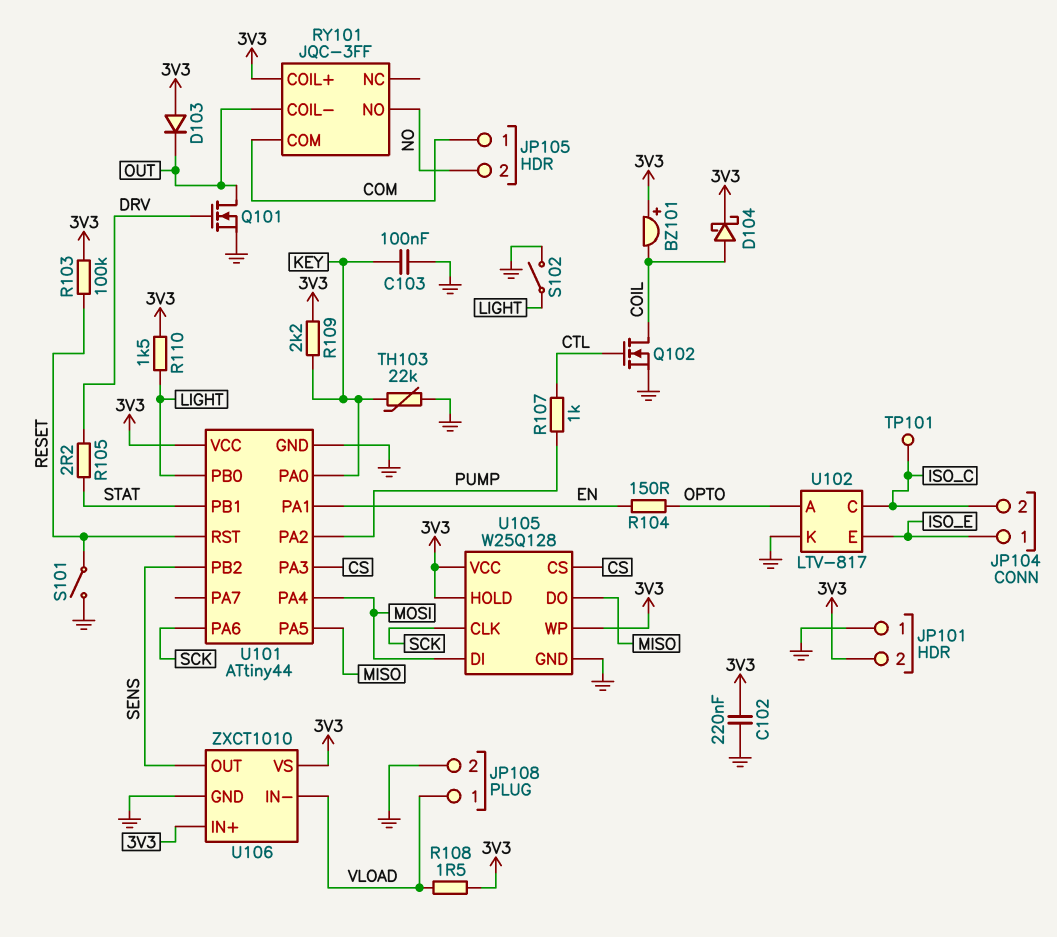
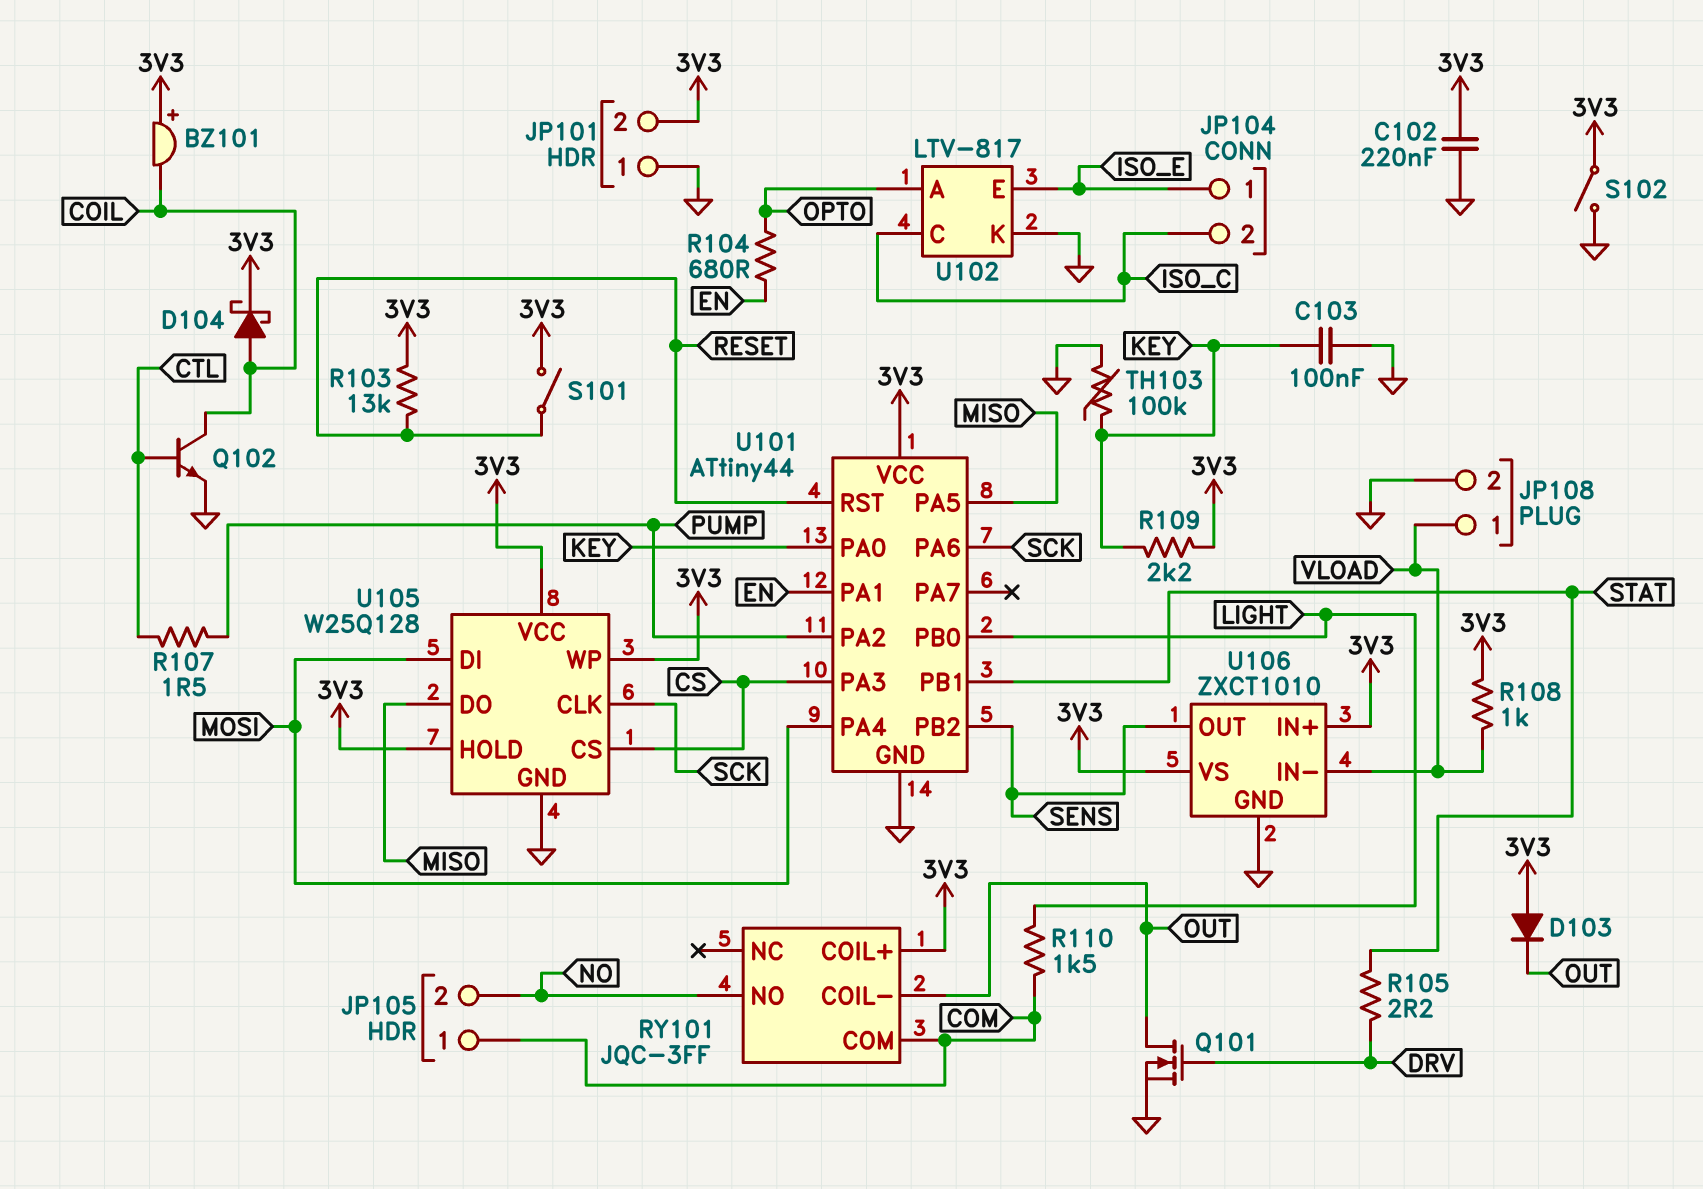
Q102: NMOS (G CTL, D COIL, S GND) -> NPN (B CTL, C COIL, E GND)
R103: 100k (3V3, RESET) -> 13k (3V3, RESET)
R104: 150 (EN, OPTO) -> 680 (EN, OPTO)
R107: 1k (CTL, PUMP) -> 1.5 (CTL, PUMP)
R108: 1.5 (3V3, VLOAD) -> 1k (3V3, VLOAD)
R110: 1.5k (3V3, LIGHT) -> 1.5k (COM, LIGHT)
S101: switch (GND, RESET) -> switch (3V3, RESET)
S102: switch (GND, LIGHT) -> switch (3V3, GND)
TH103: 22k (GND, KEY) -> 100k (GND, KEY)
TP101: test point (ISO_C) -> none

